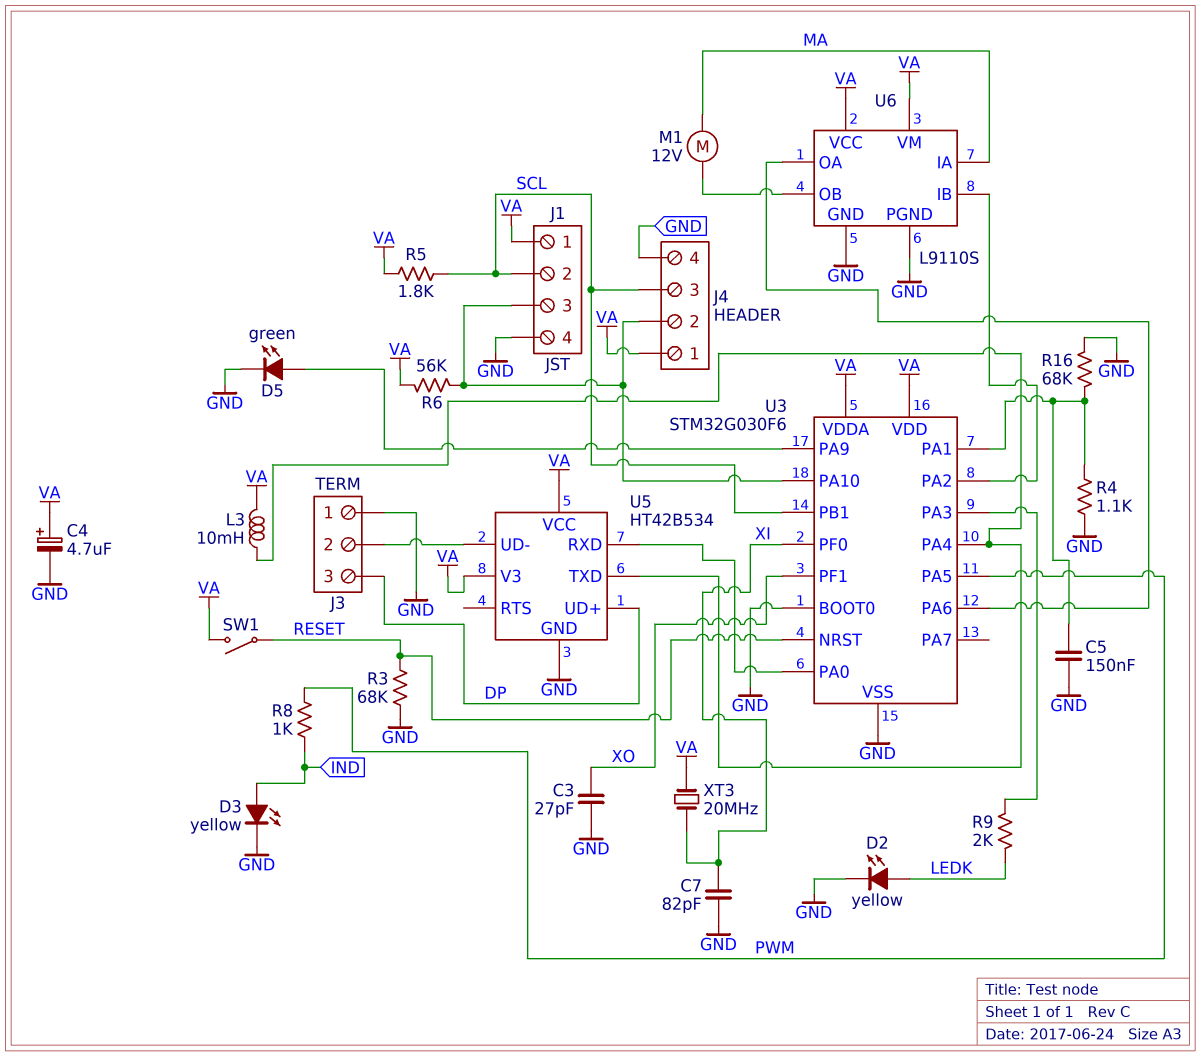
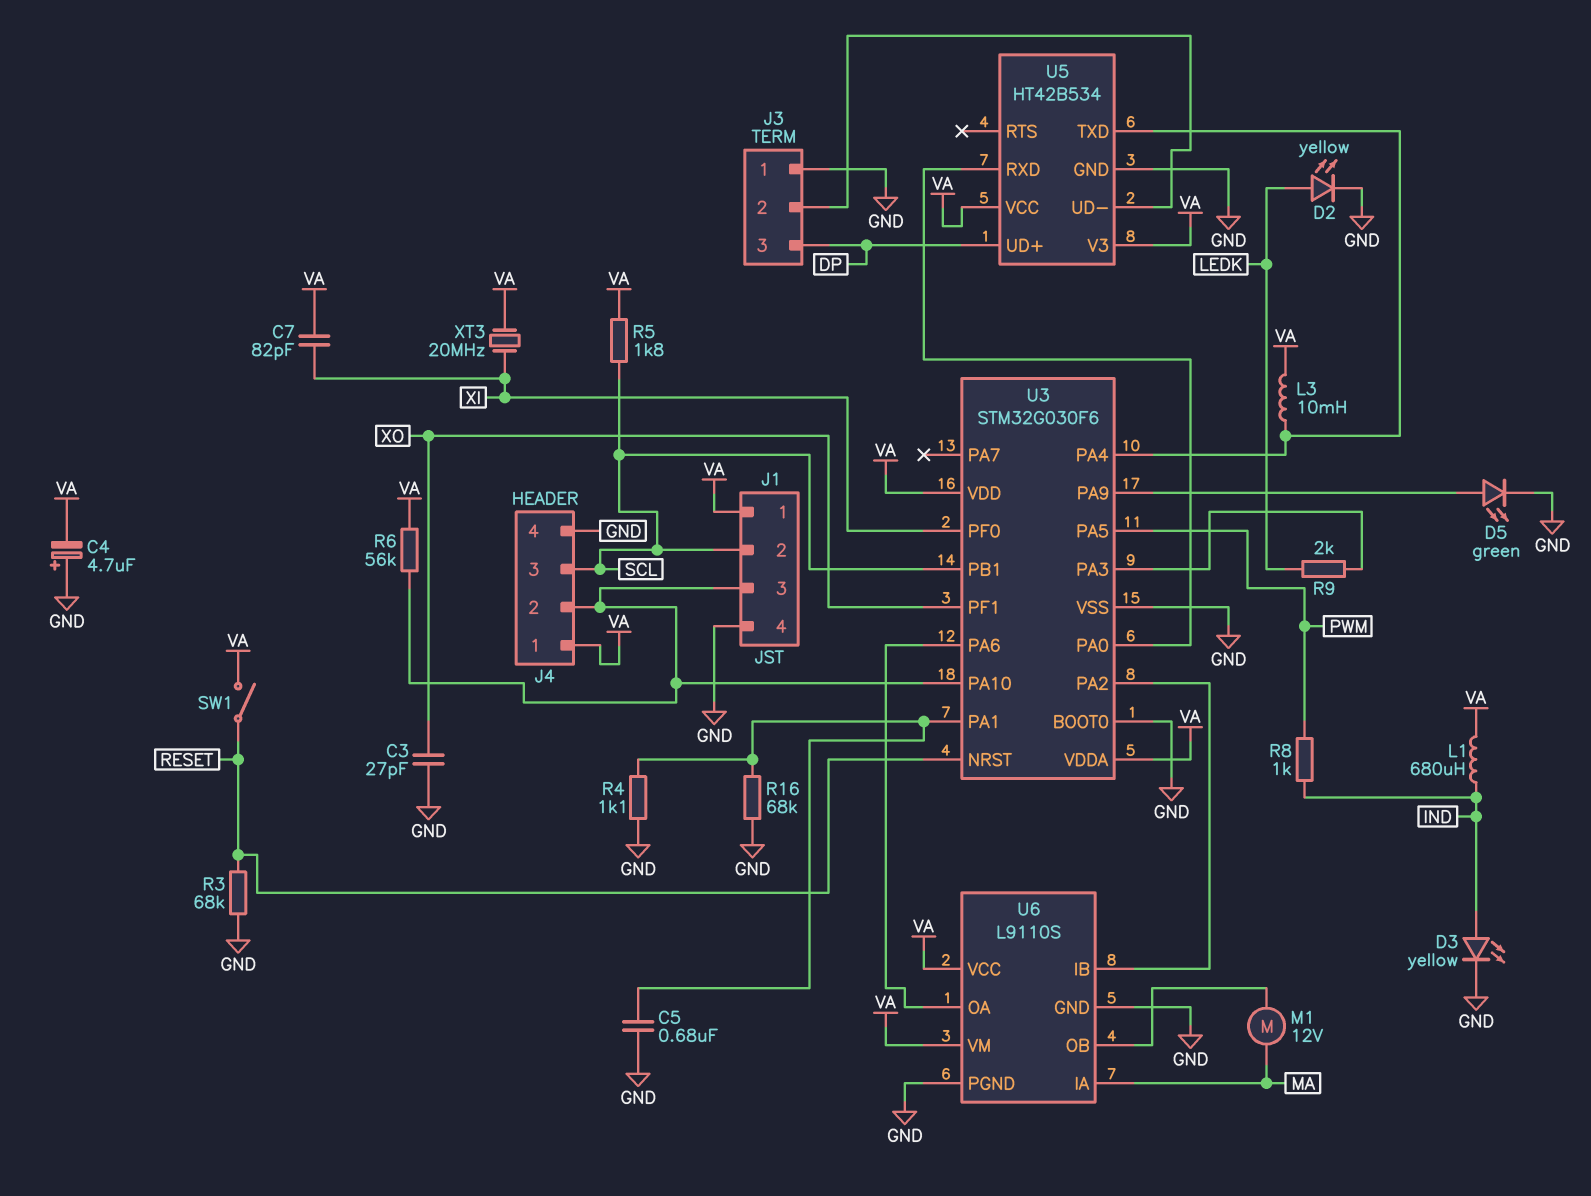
C4: 4.7uF (plus VA, minus GND) -> 4.7uF (plus GND, minus VA)
C5: 150nF (GND, U3/PA1) -> 680nF (GND, U3/PA1)
C7: 82pF (GND, XI) -> 82pF (VA, XI)
L1: none -> 680uH (IND, VA)

